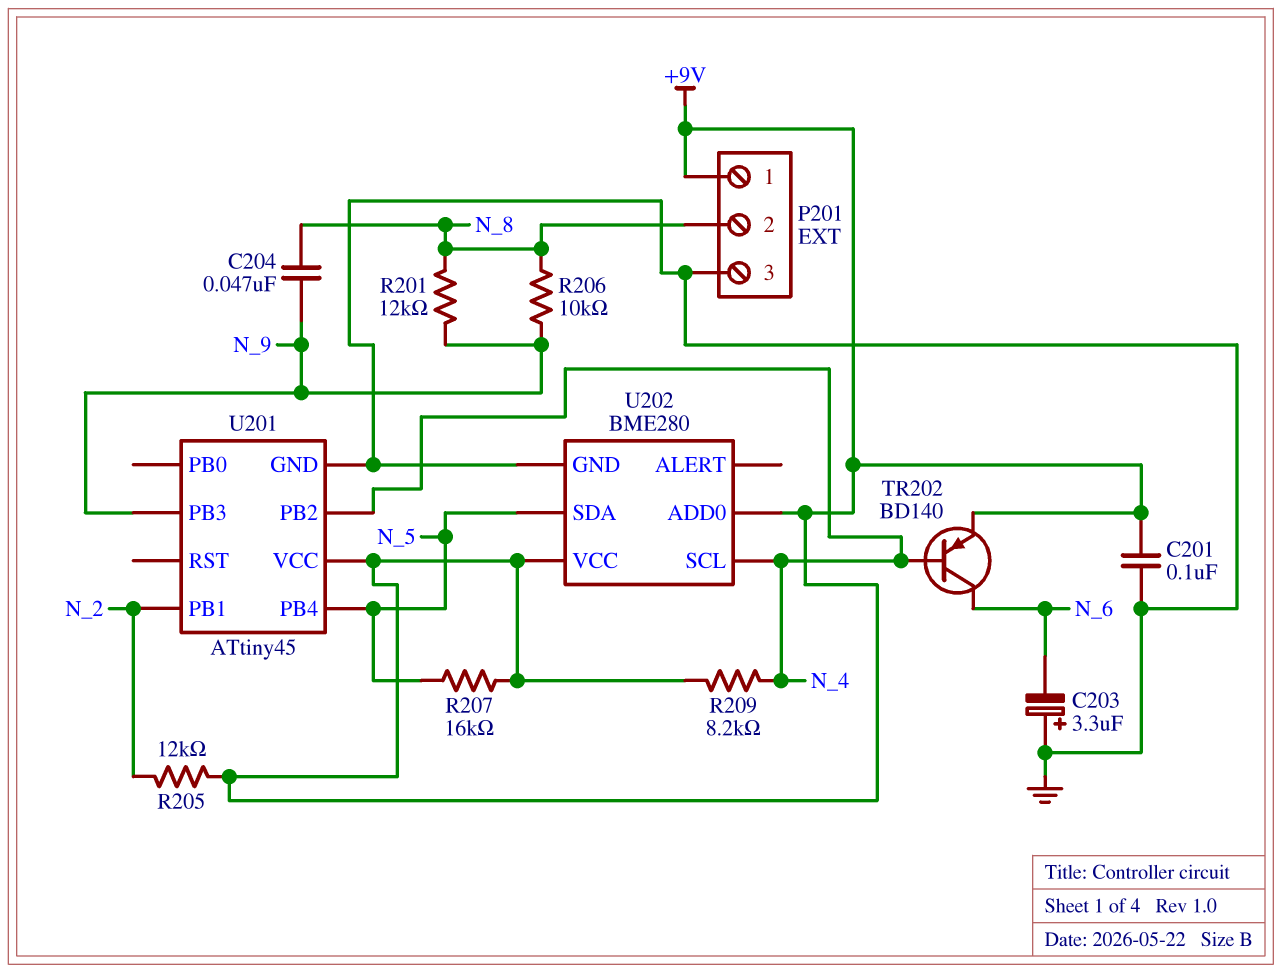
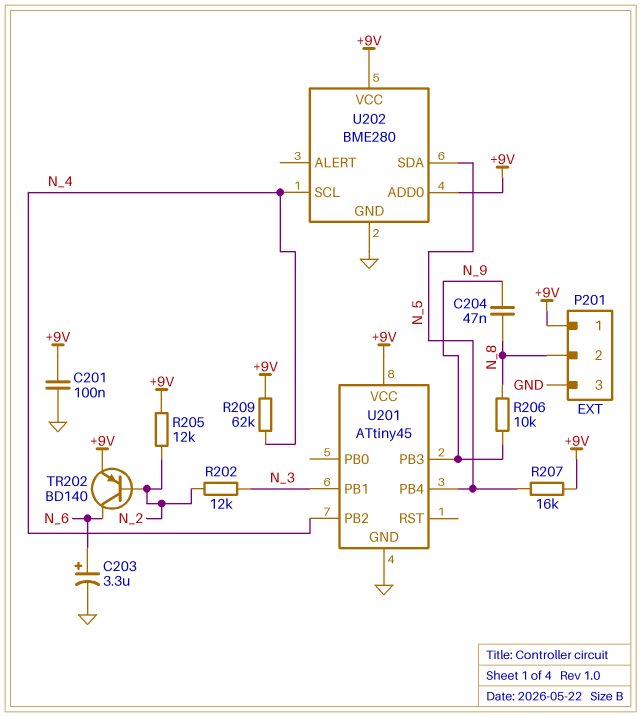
C203: 3.3uF (plus GND, minus N_6) -> 3.3uF (plus N_6, minus GND)
R201: 12k (N_8, N_9) -> none
R202: none -> 12k (N_2, N_3)
R209: 8.2k (+9V, N_4) -> 62k (+9V, N_4)
TR202: PNP BD140 (B N_4, C N_6, E +9V) -> PNP BD140 (B N_2, C N_6, E +9V)
U201 pin PB1: N_2 -> N_3

